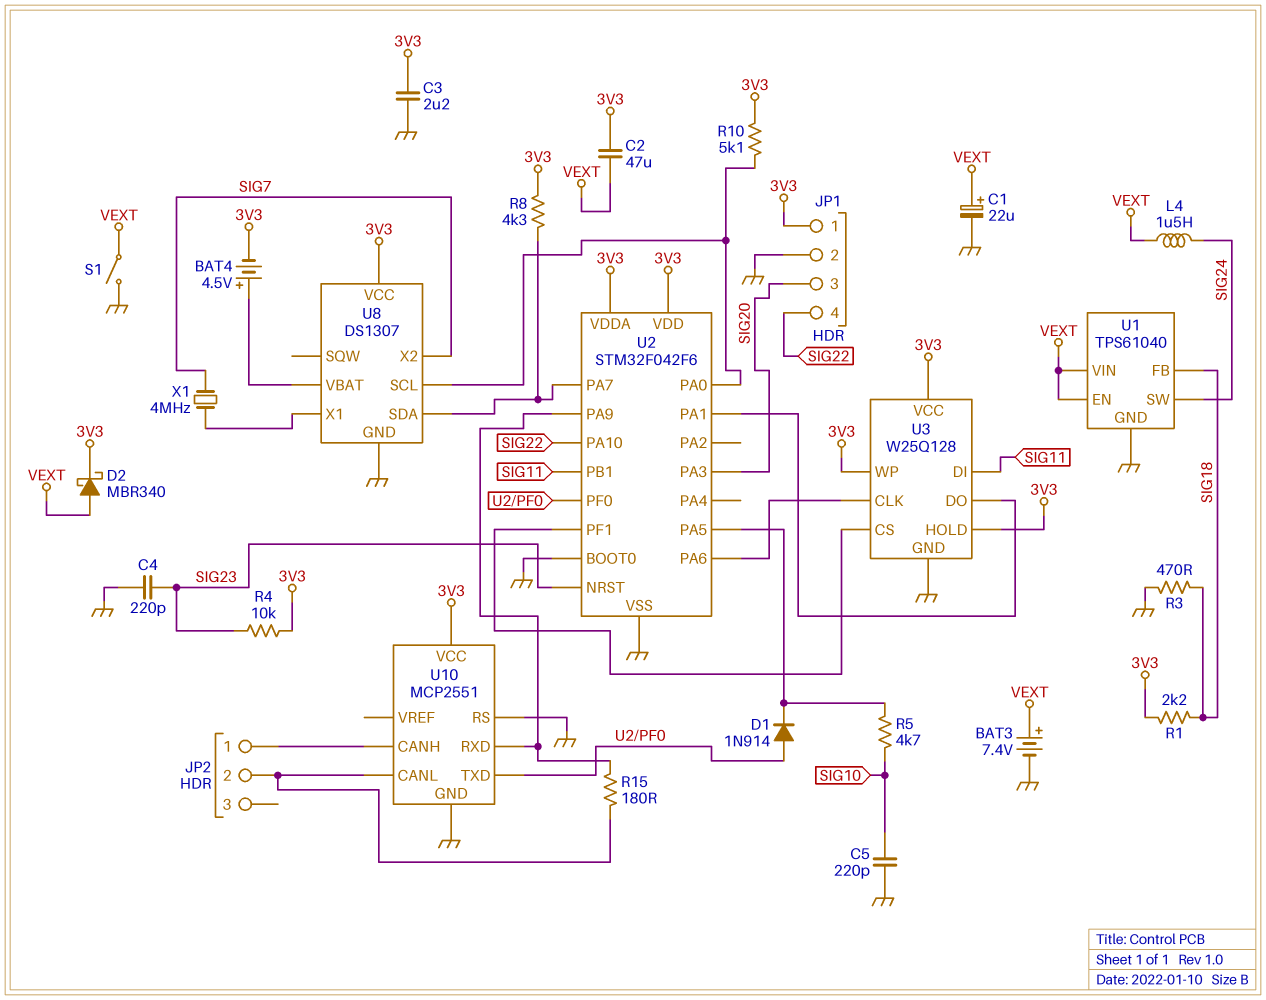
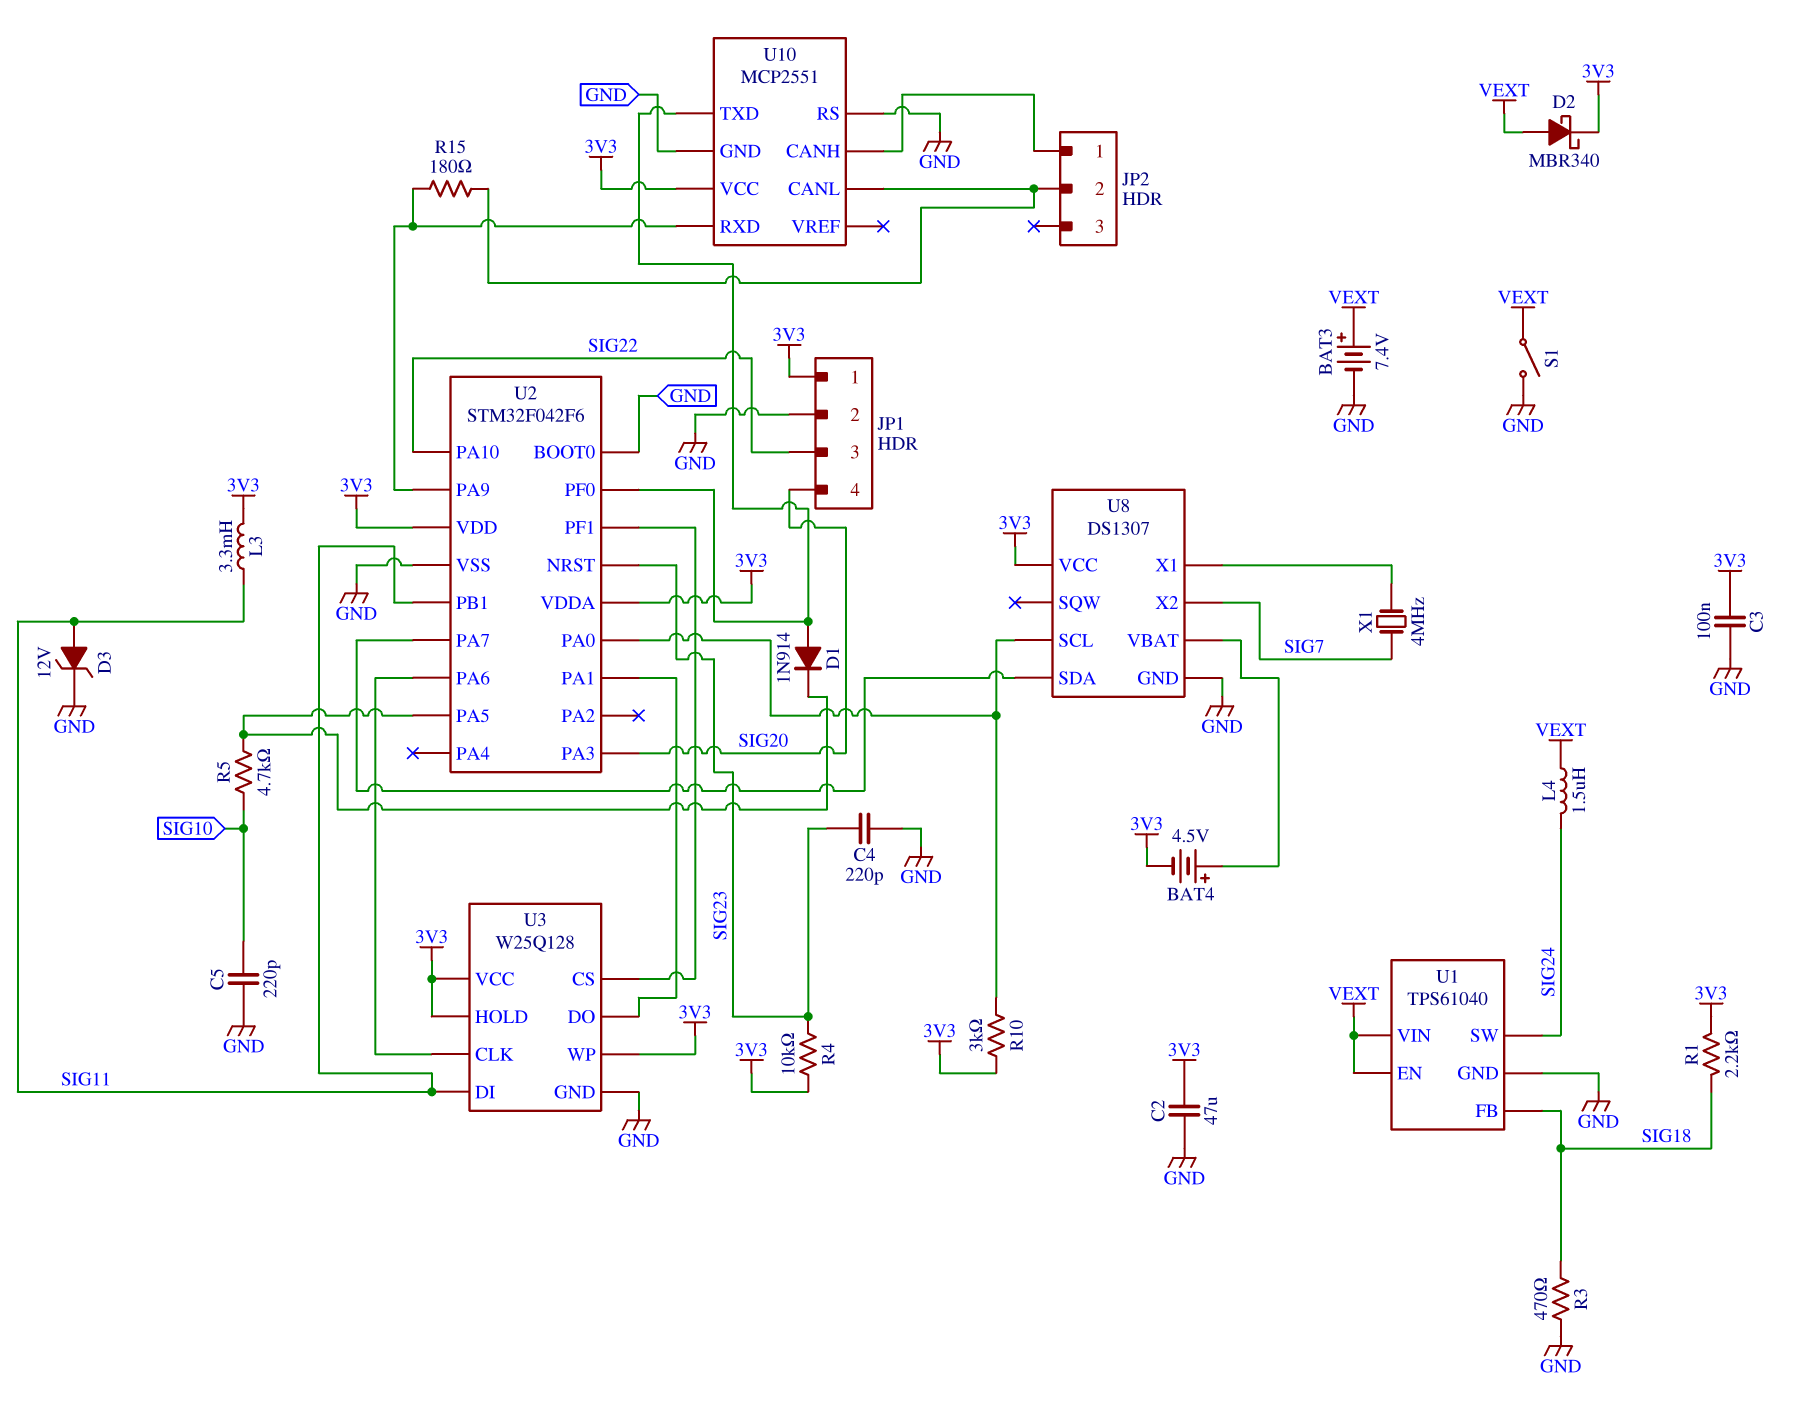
C1: 22uF (plus VEXT, minus GND) -> none
C2: 47uF (3V3, VEXT) -> 47uF (3V3, GND)
C3: 2.2uF (3V3, GND) -> 100nF (3V3, GND)
D3: none -> zener 12V (A SIG11, K GND)
JP1 pin 3: SIG20 -> SIG22
JP1 pin 4: SIG22 -> SIG20
L3: none -> 3.3mH (3V3, SIG11)
R8: 4.3k (3V3, U2/PA7) -> none
R10: 5.1k (3V3, U2/PA0) -> 3k (3V3, U2/PA0)

